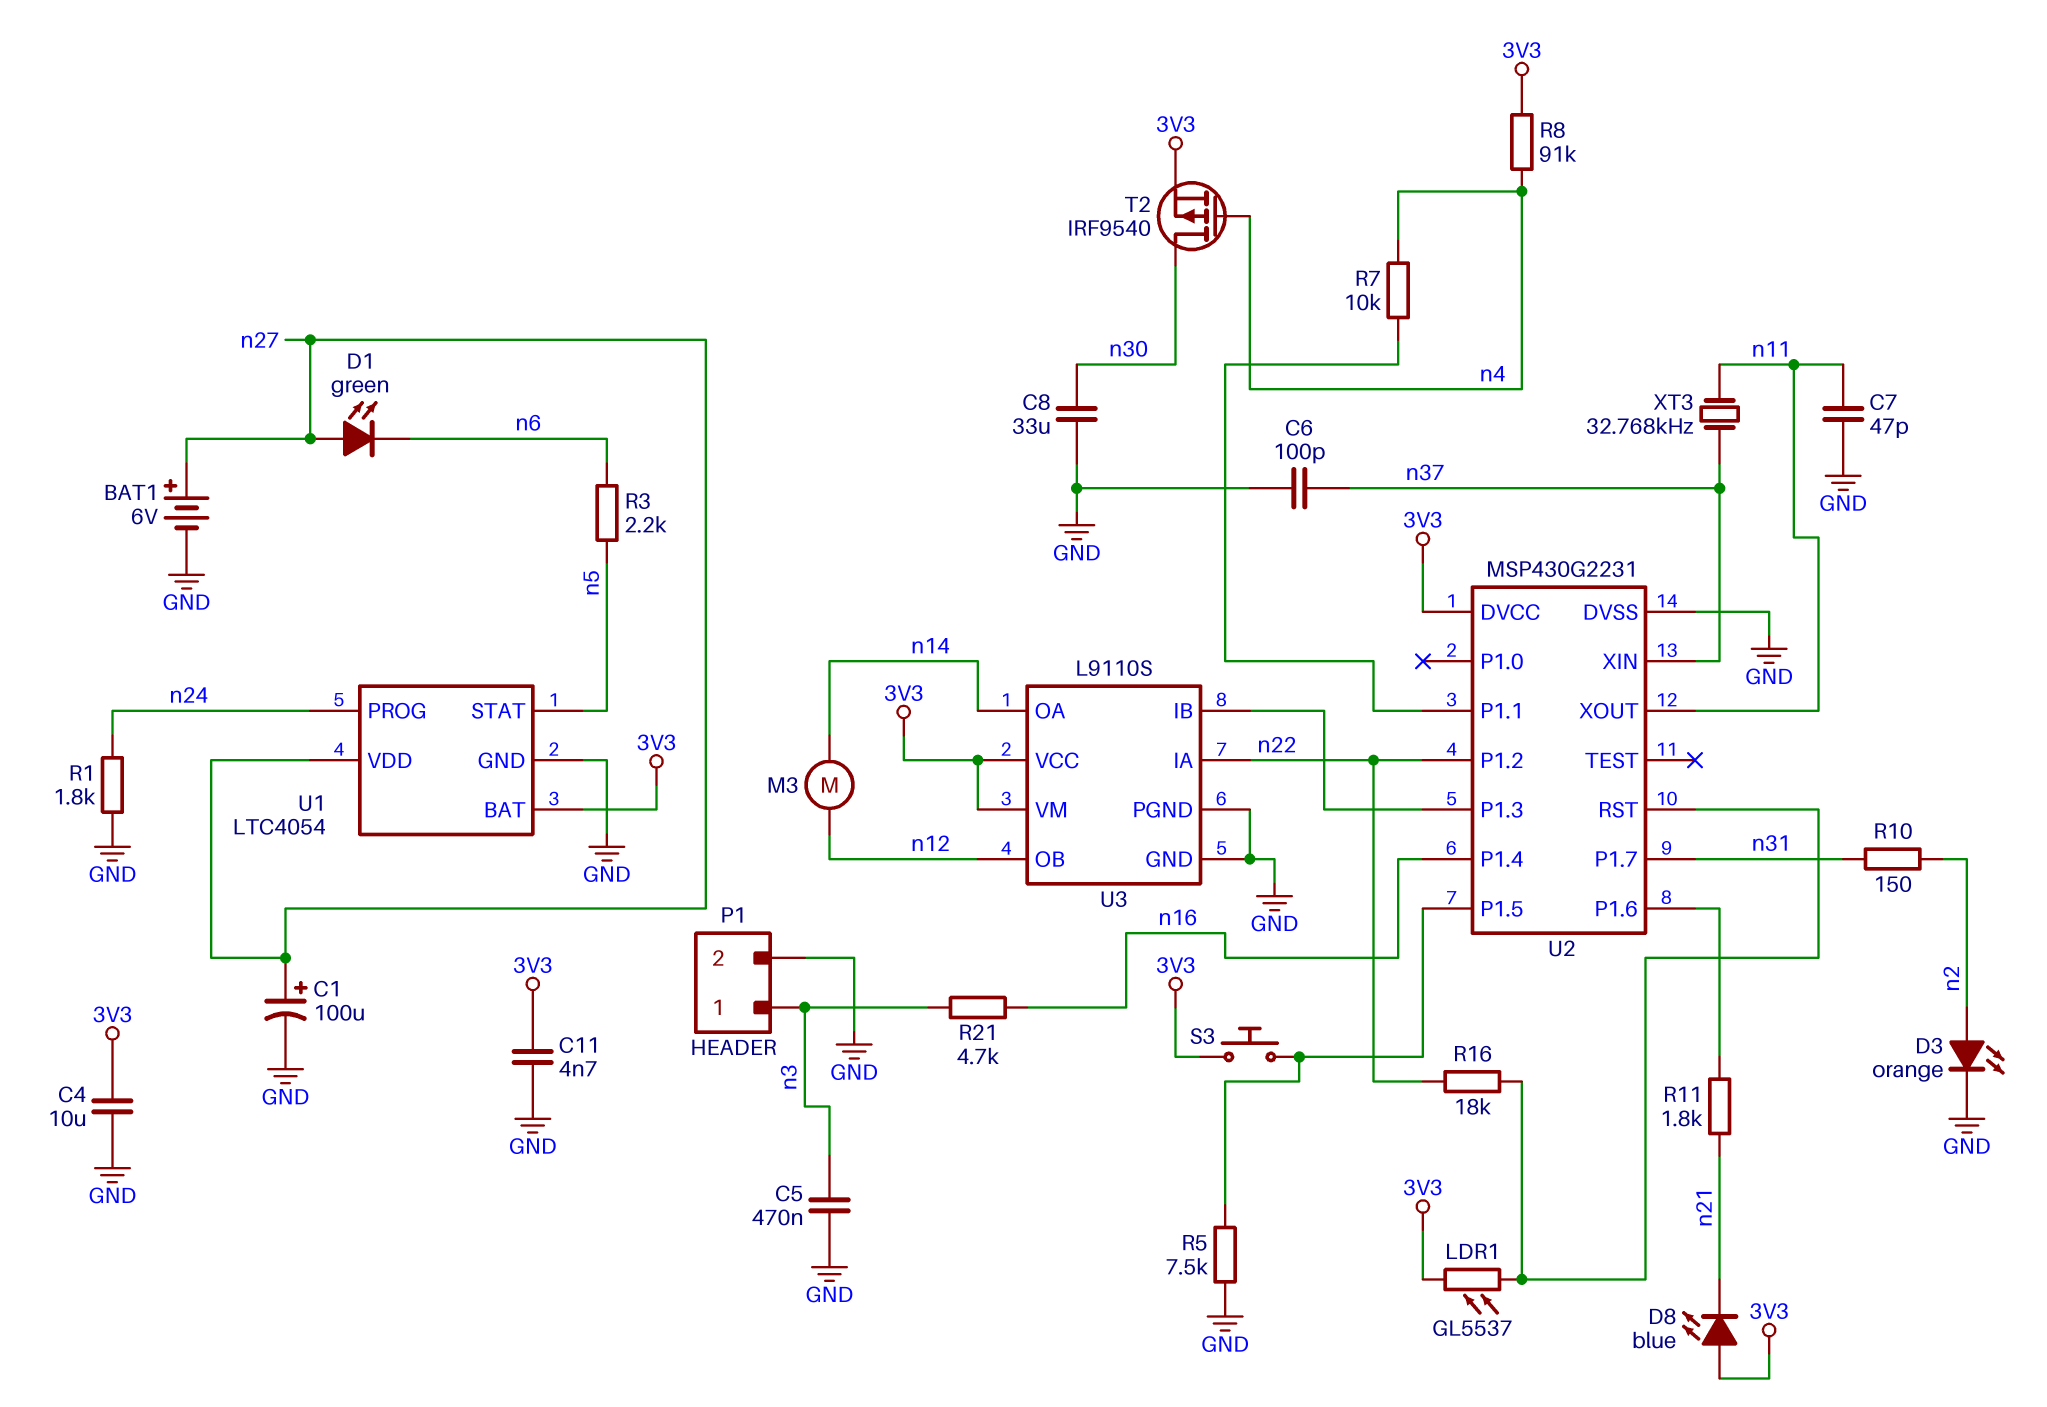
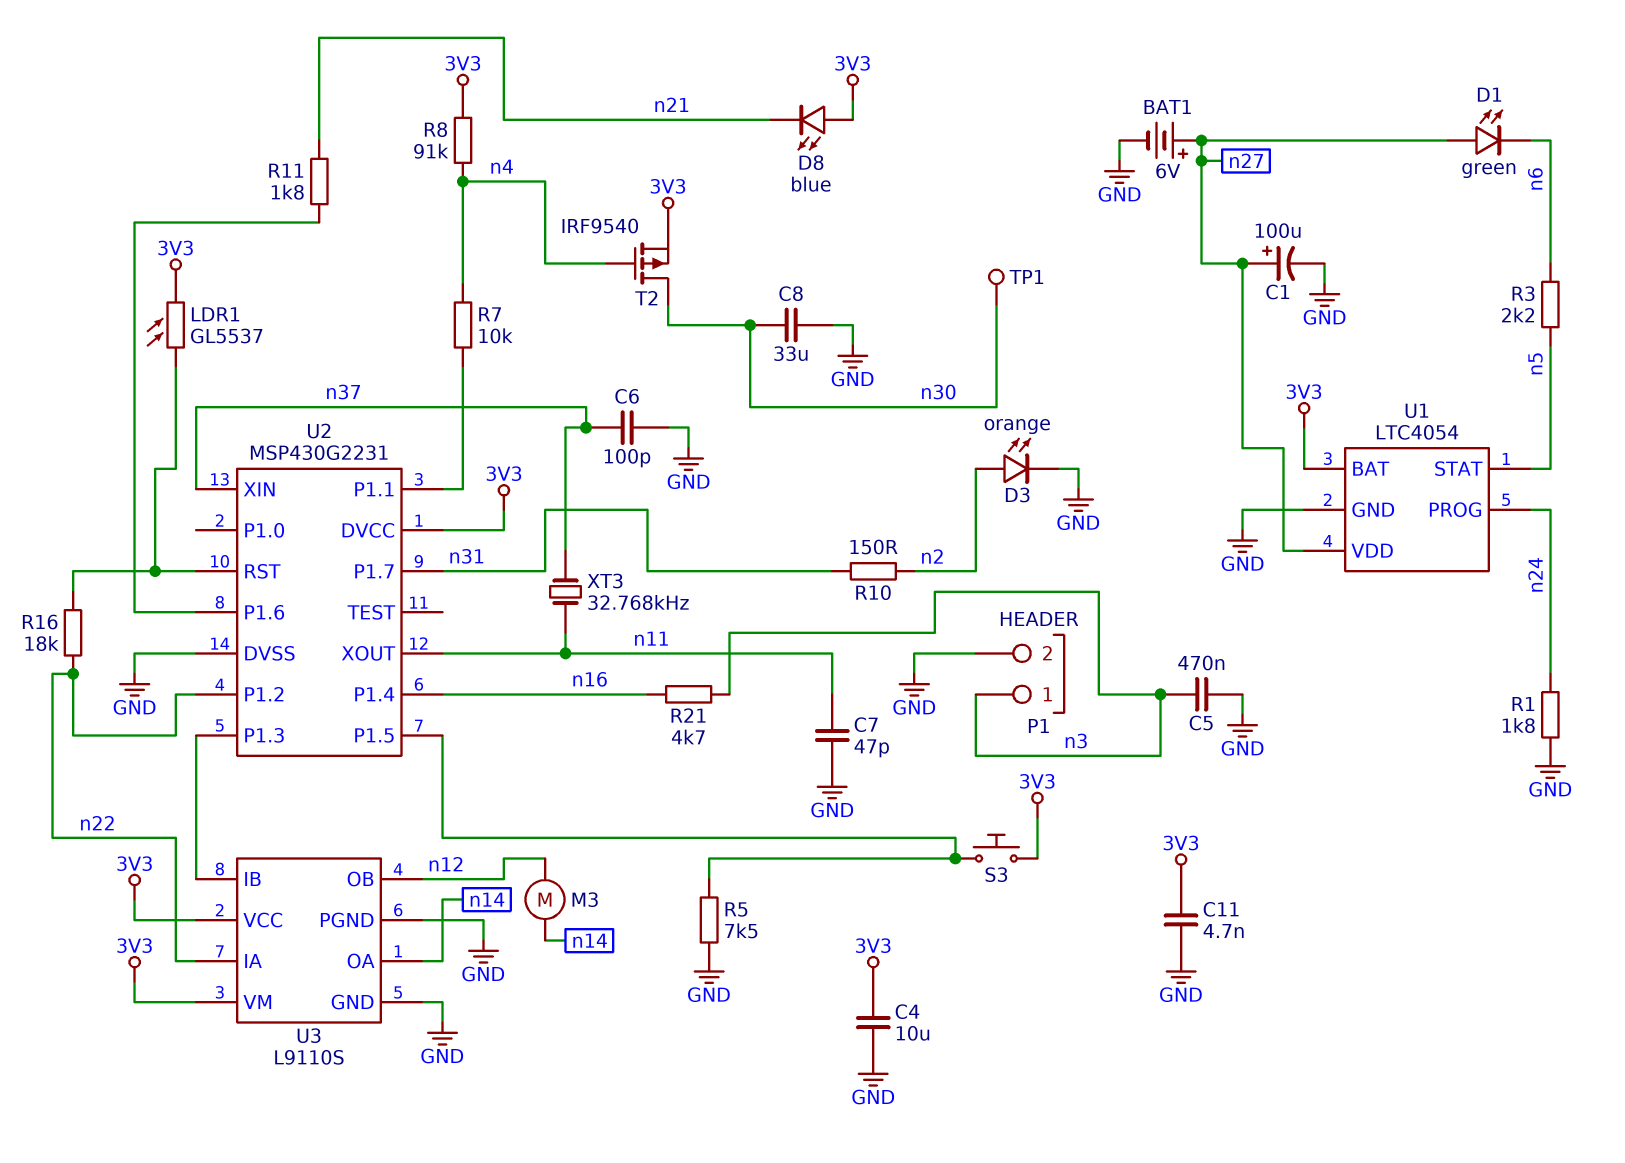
TP1: none -> test point (n30)

